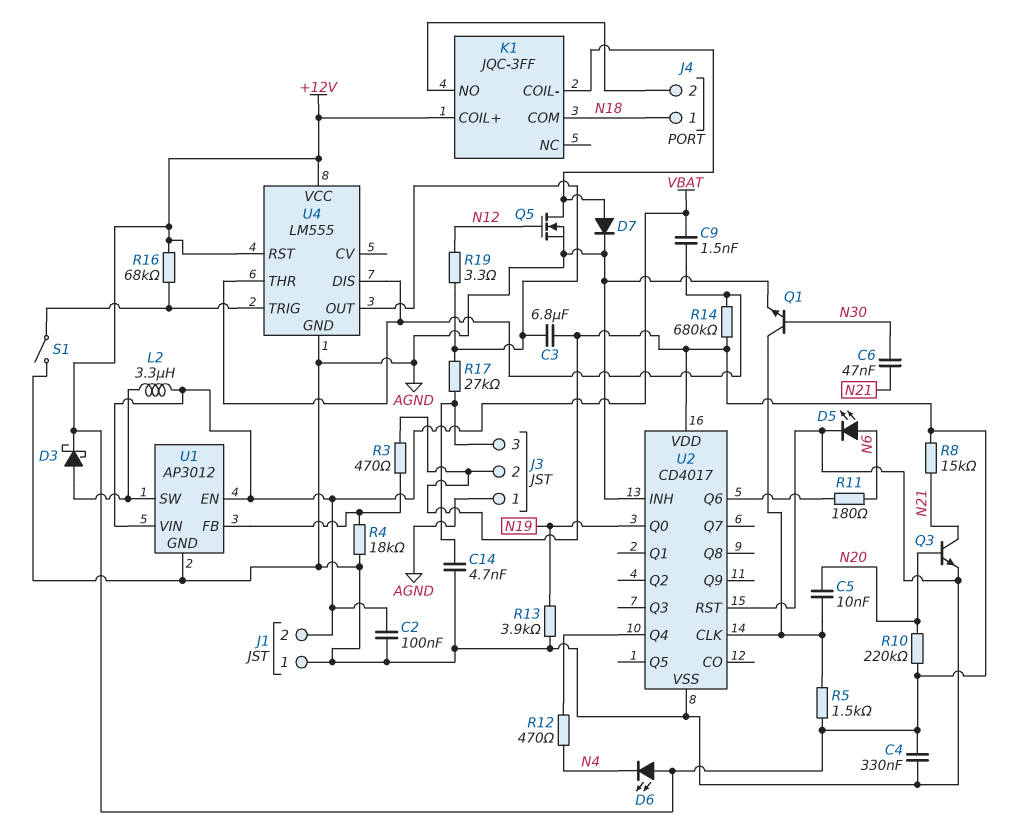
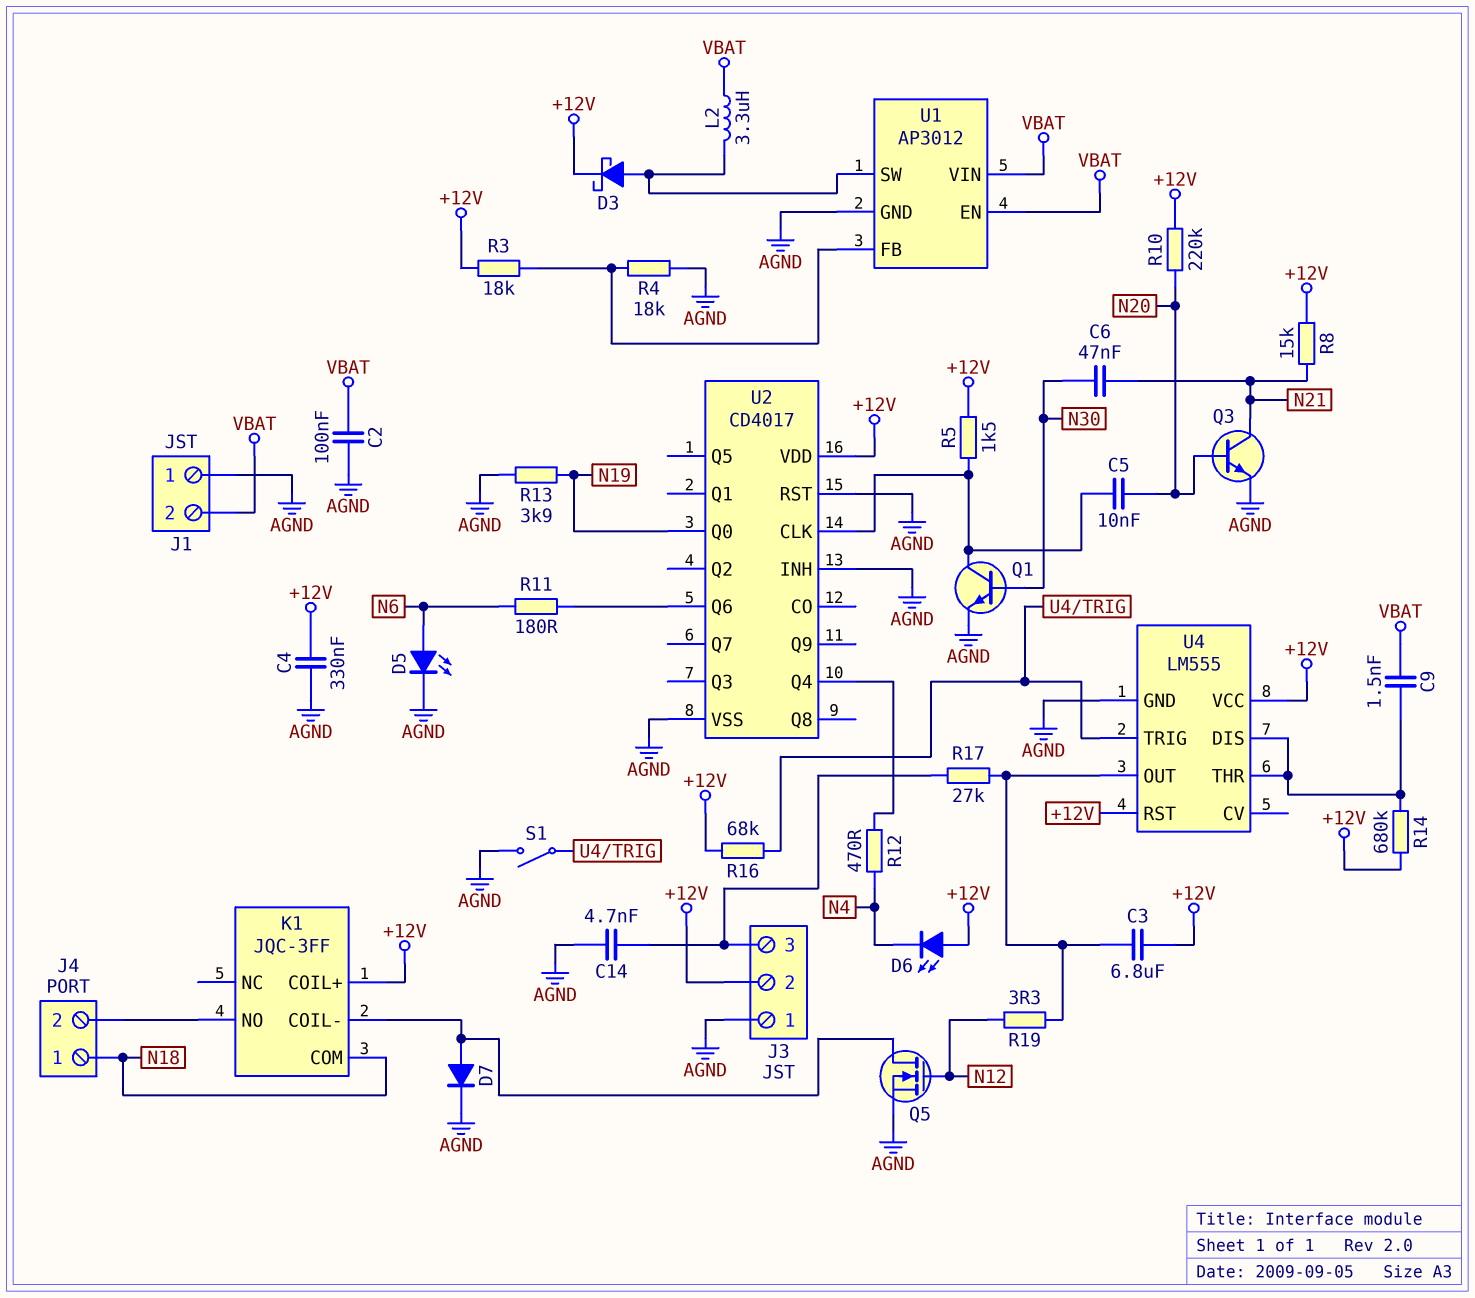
R3: 470 (+12V, U1/FB) -> 18k (+12V, U1/FB)

